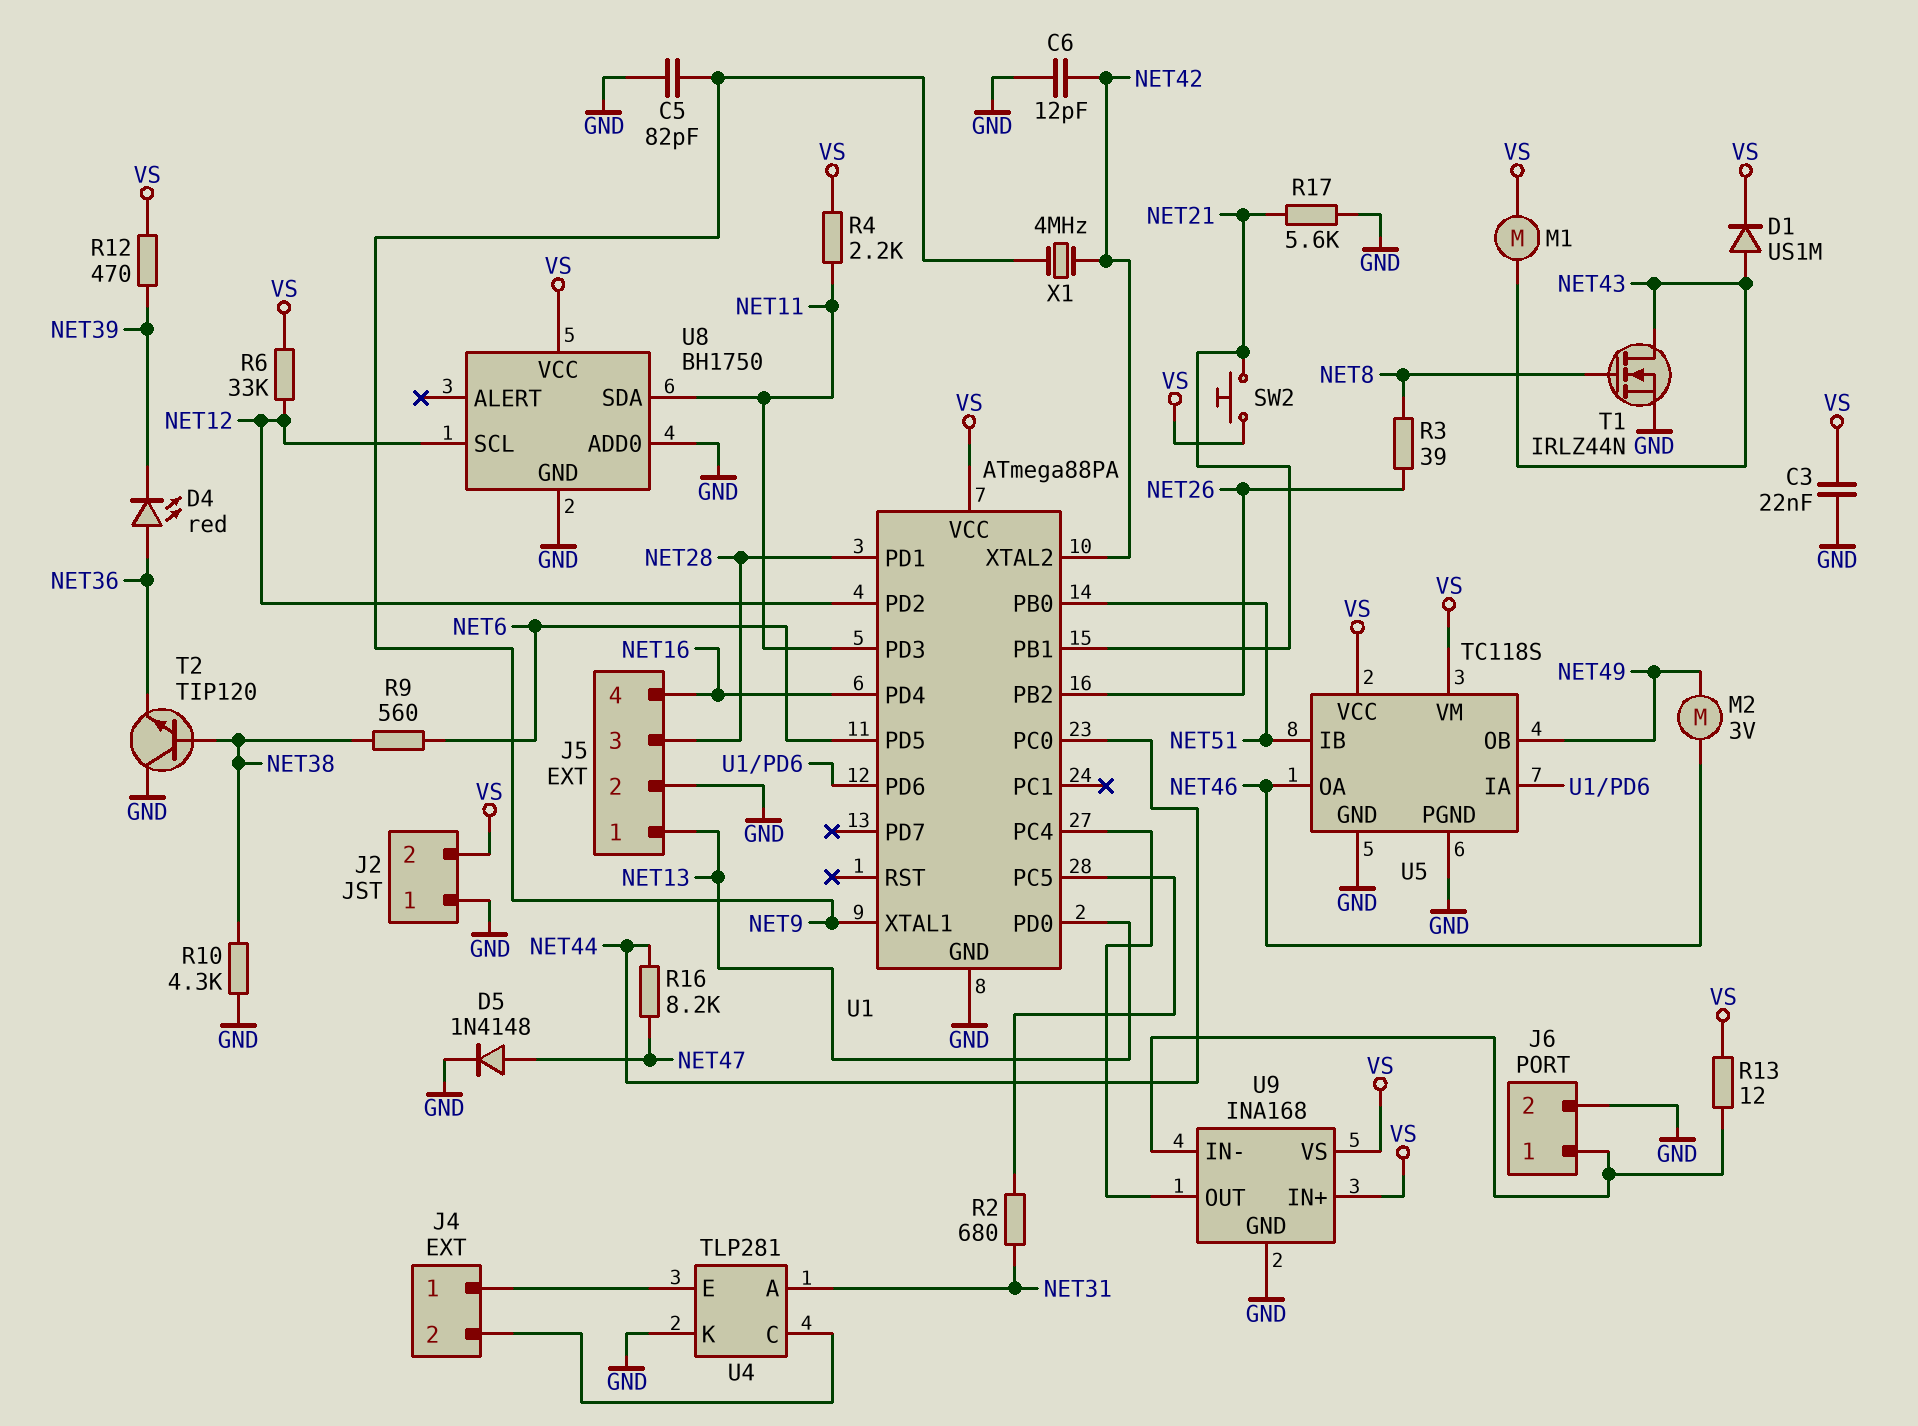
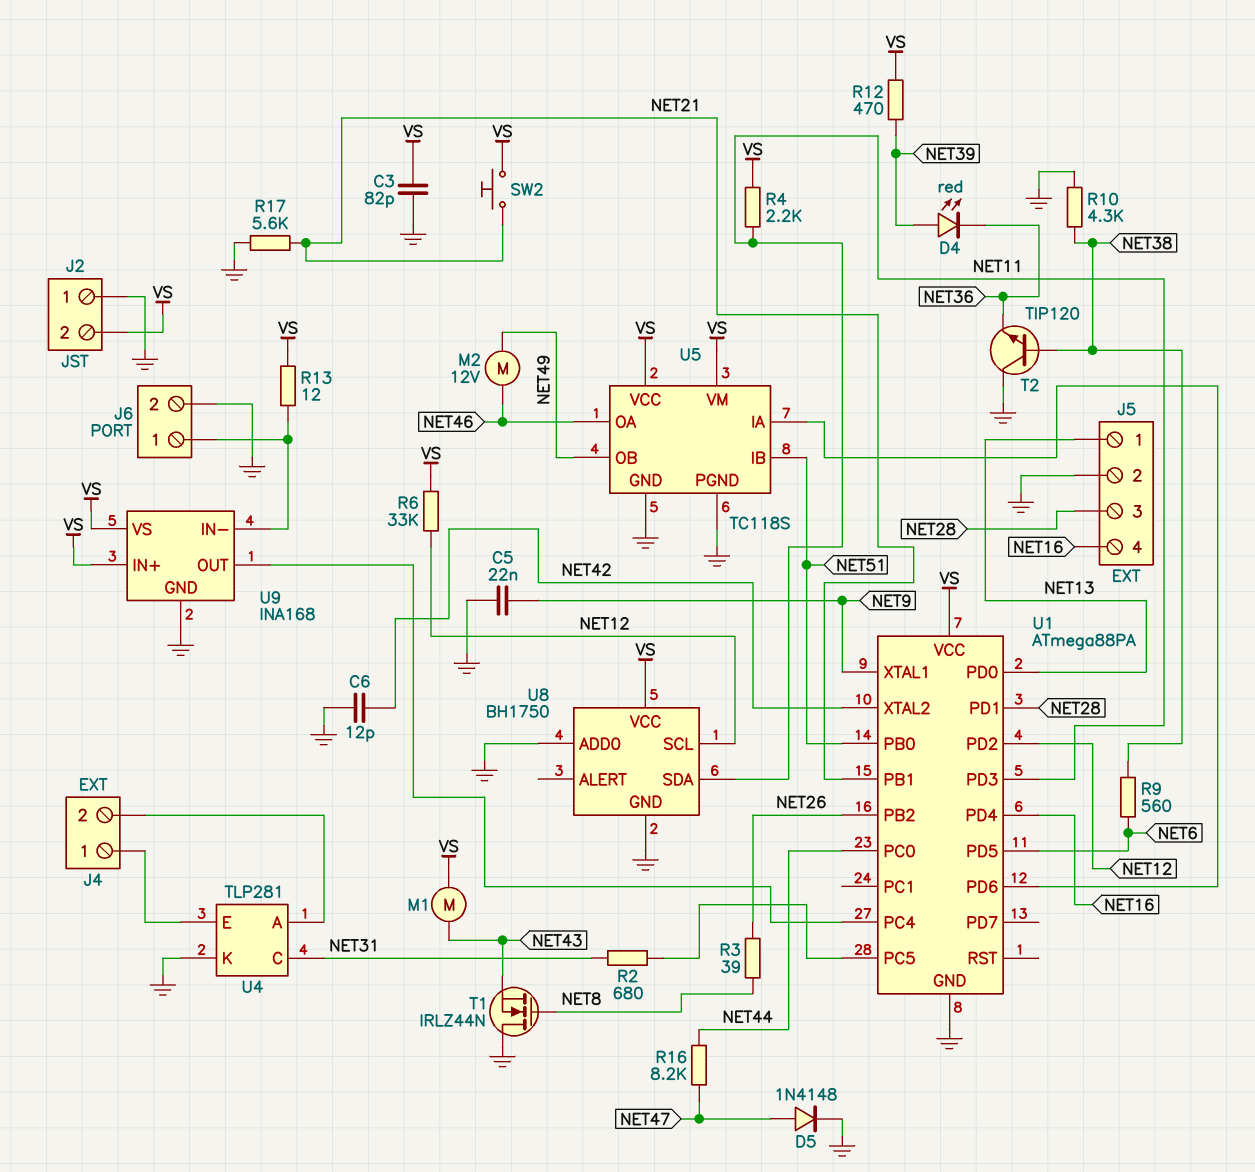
C3: 22nF (GND, VS) -> 82pF (GND, VS)
C5: 82pF (GND, NET9) -> 22nF (GND, NET9)
D1: diode US1M (A NET43, K VS) -> none
D4: LED red (A NET36, K NET39) -> LED red (A NET39, K NET36)
M2: motor 3V (NET46, NET49) -> motor 12V (NET46, NET49)
T1: NMOS IRLZ44N (G NET8, D NET43, S GND) -> NMOS IRLZ44N (G NET8, D GND, S NET43)
U4 pin A: NET31 -> J4/2
U4 pin C: J4/2 -> NET31
X1: 4MHz (NET9, NET42) -> none

